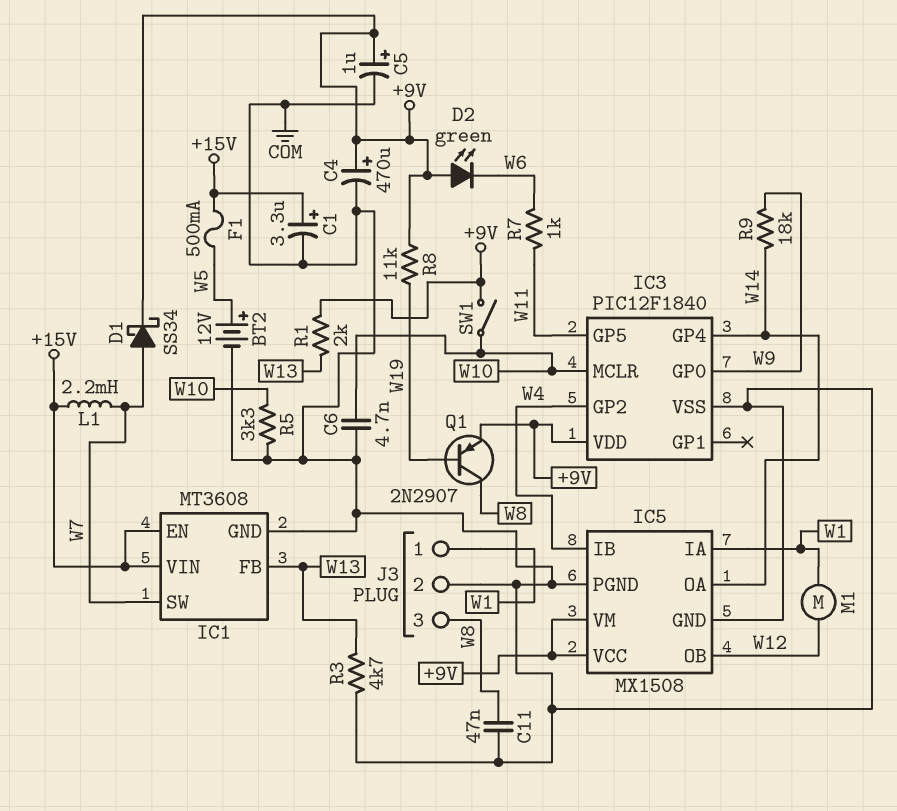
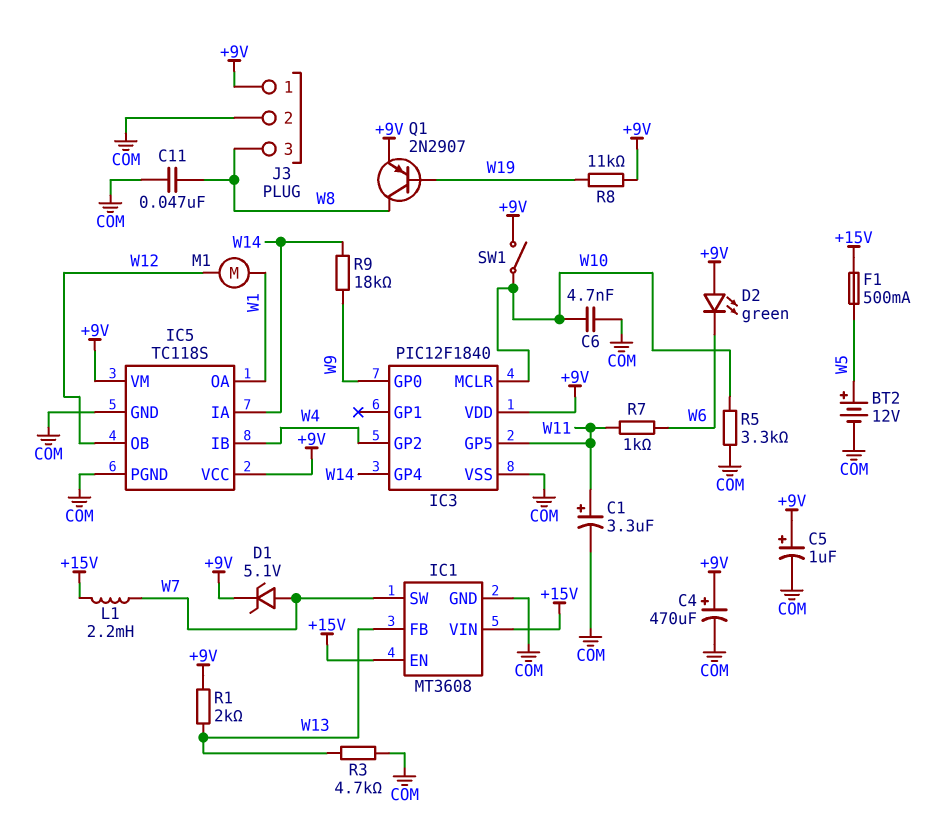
C1: 3.3uF (plus +15V, minus COM) -> 3.3uF (plus W11, minus COM)
D1: schottky SS34 (A W7, K +9V) -> zener 5.1V (A W7, K +9V)
IC5: MX1508 -> TC118S
IC5 pin IA: W1 -> W14
IC5 pin OA: W14 -> W1
J3 pin 1: W1 -> +9V

